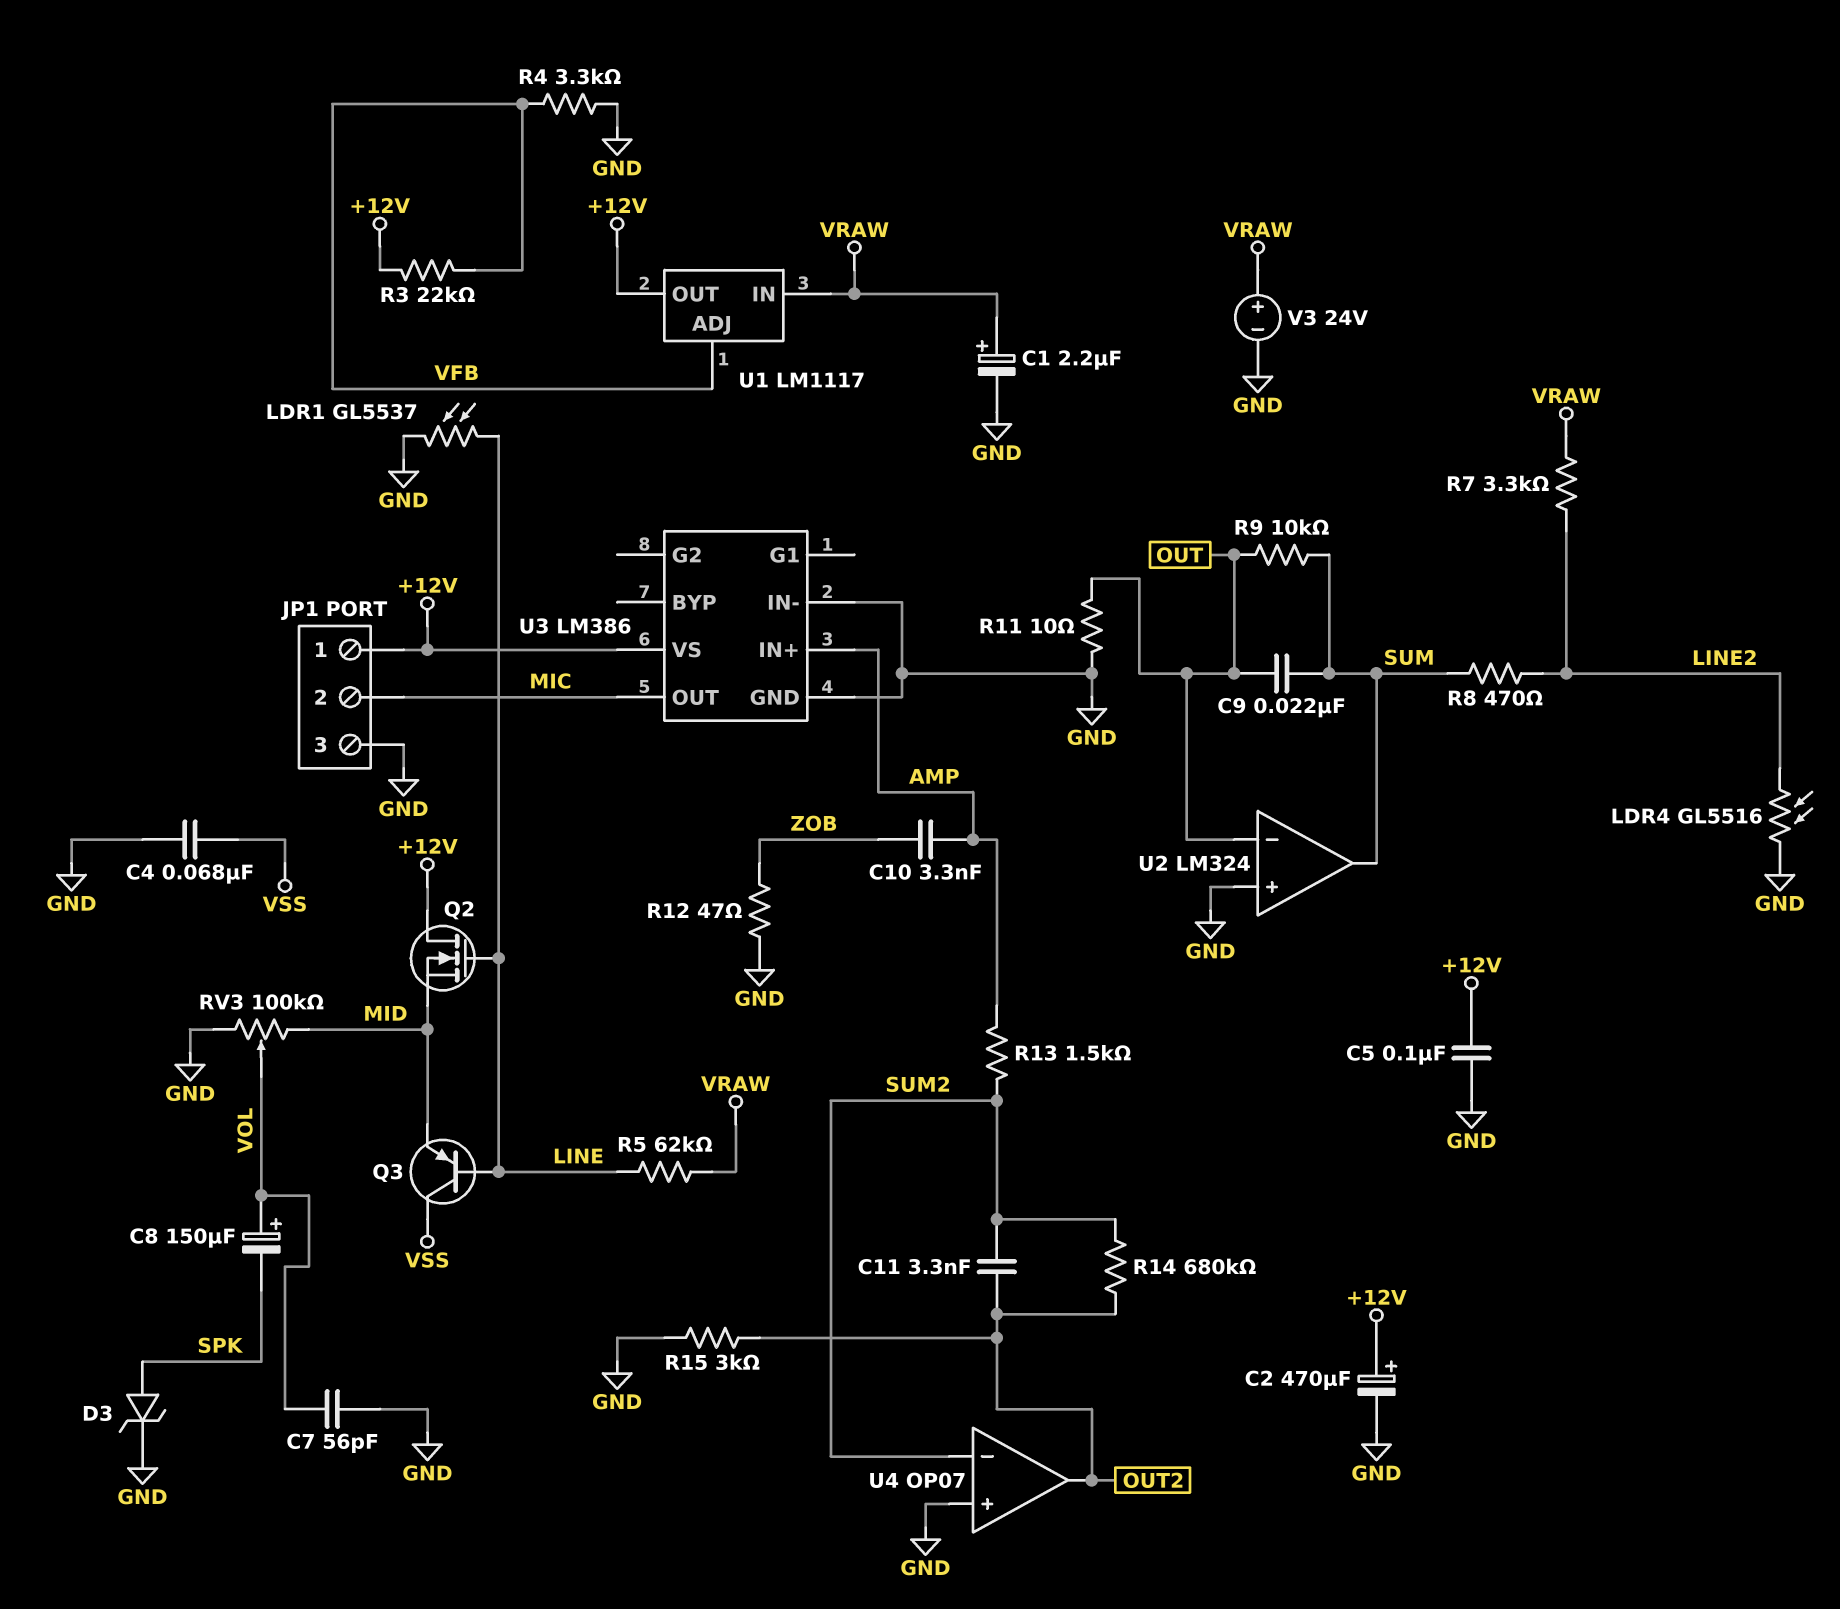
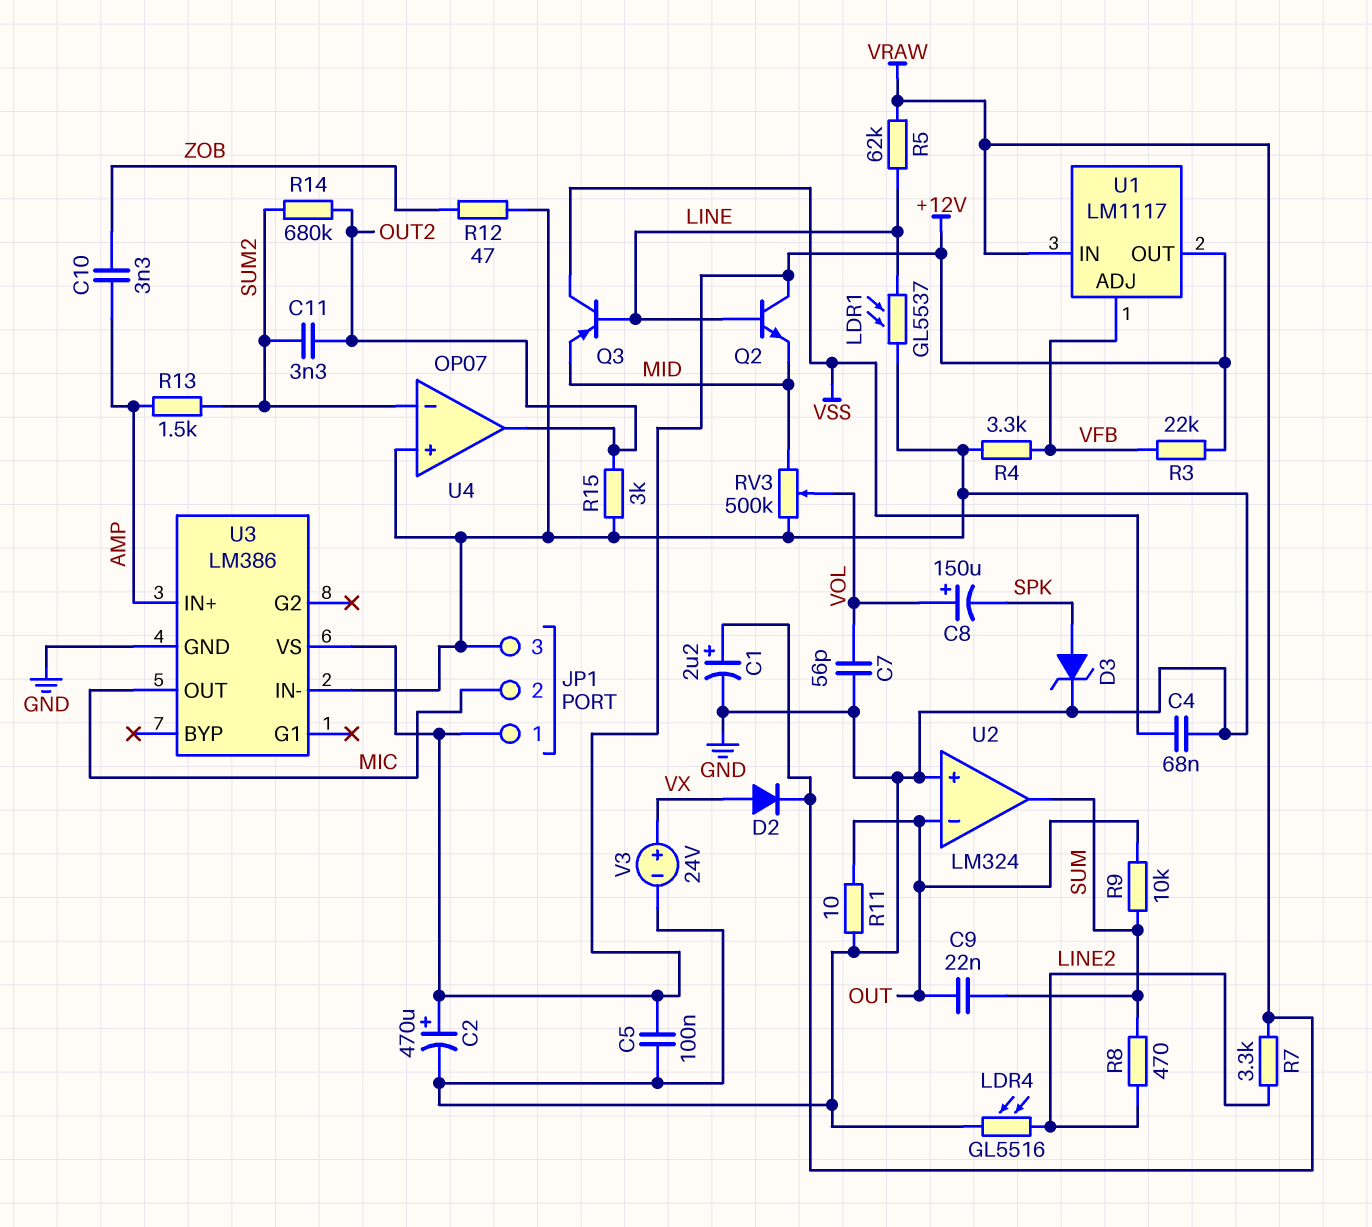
D2: none -> diode (A VX, K VRAW)
Q2: NMOS (G LINE, D +12V, S MID) -> NPN (B LINE, C +12V, E MID)
RV3: 100k (GND, MID, wiper VOL) -> 500k (GND, MID, wiper VOL)
V3: 24V (plus VRAW, minus GND) -> 24V (plus VX, minus GND)

